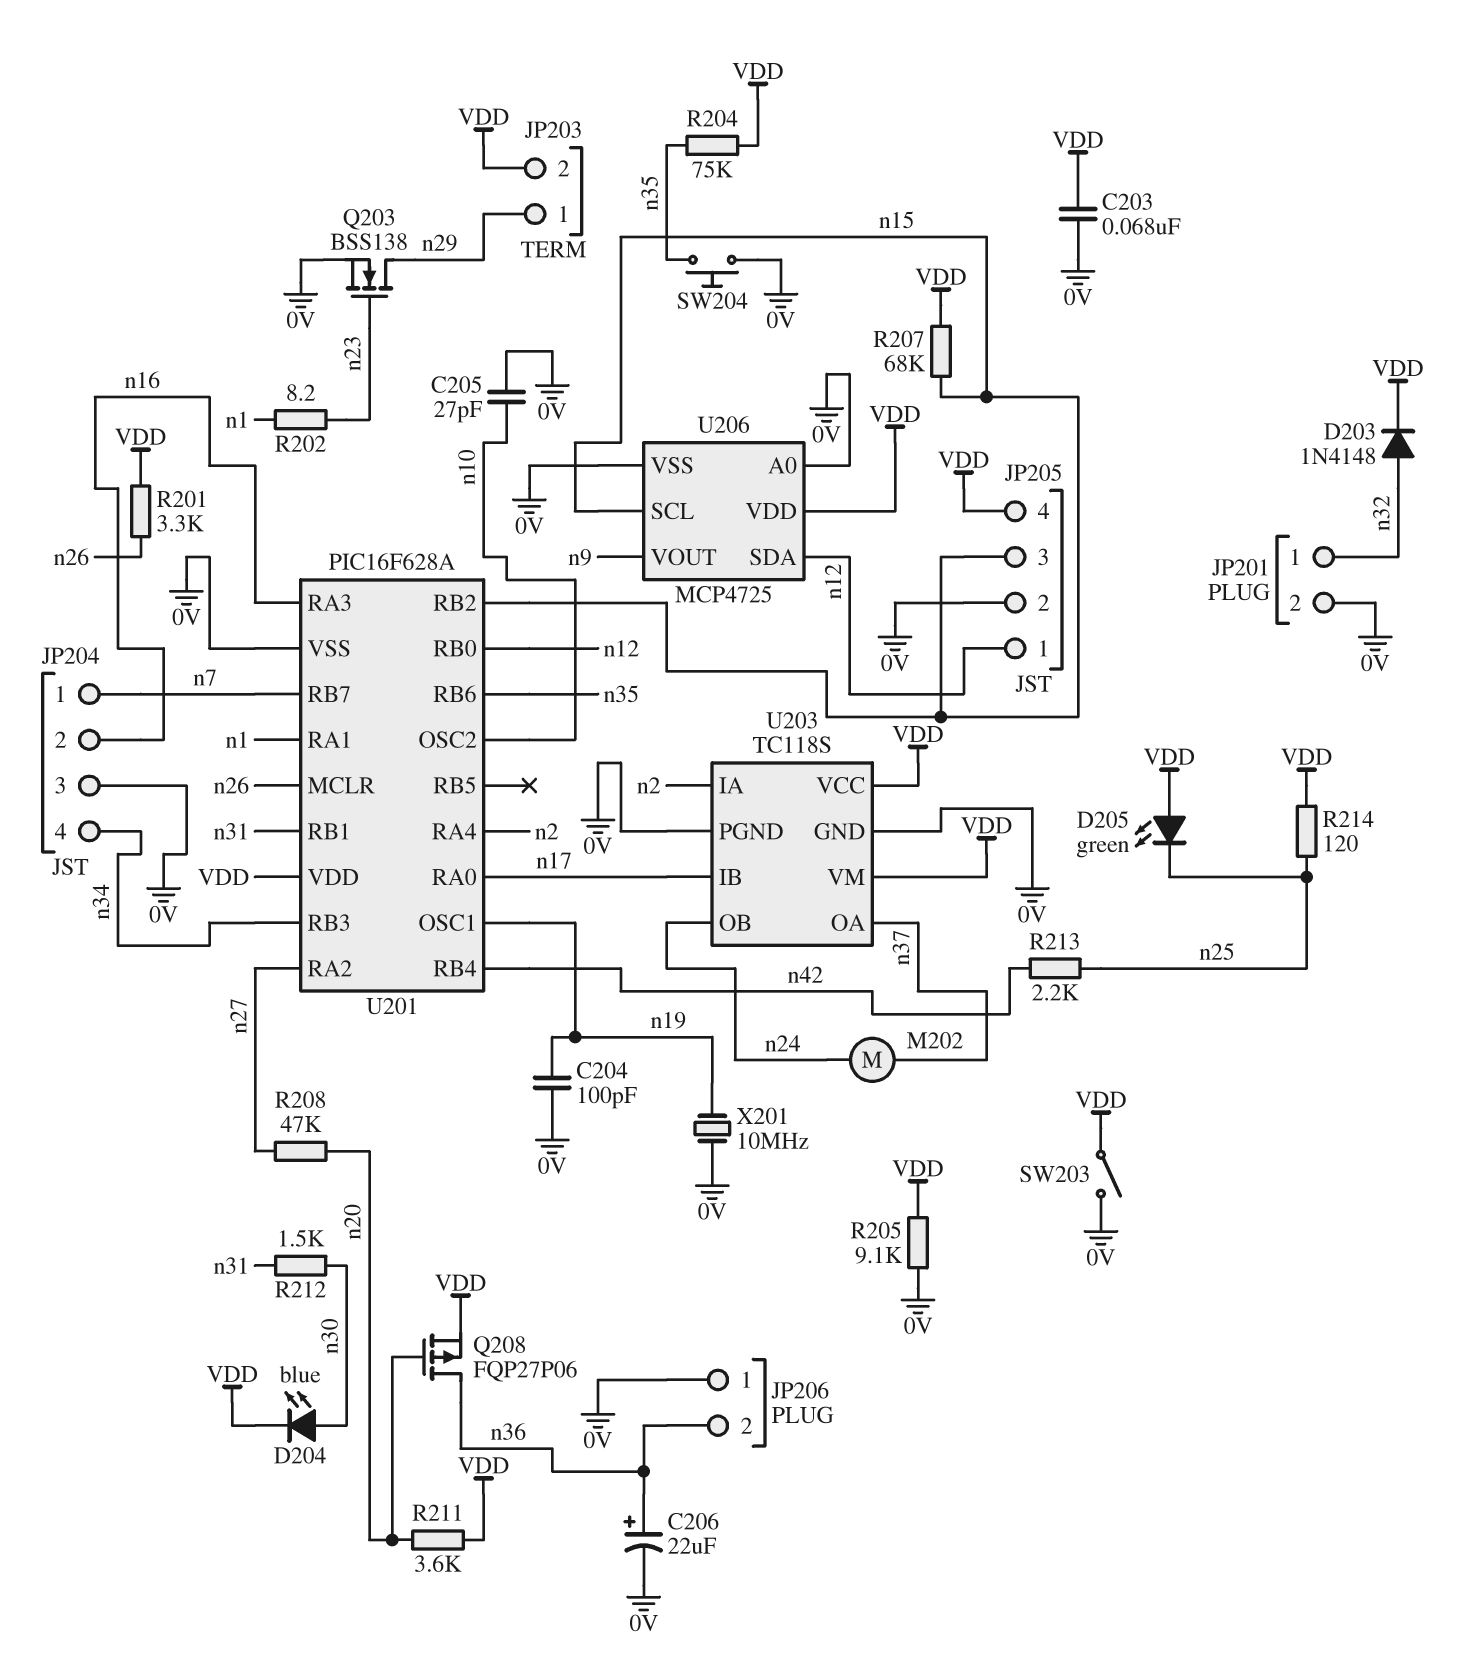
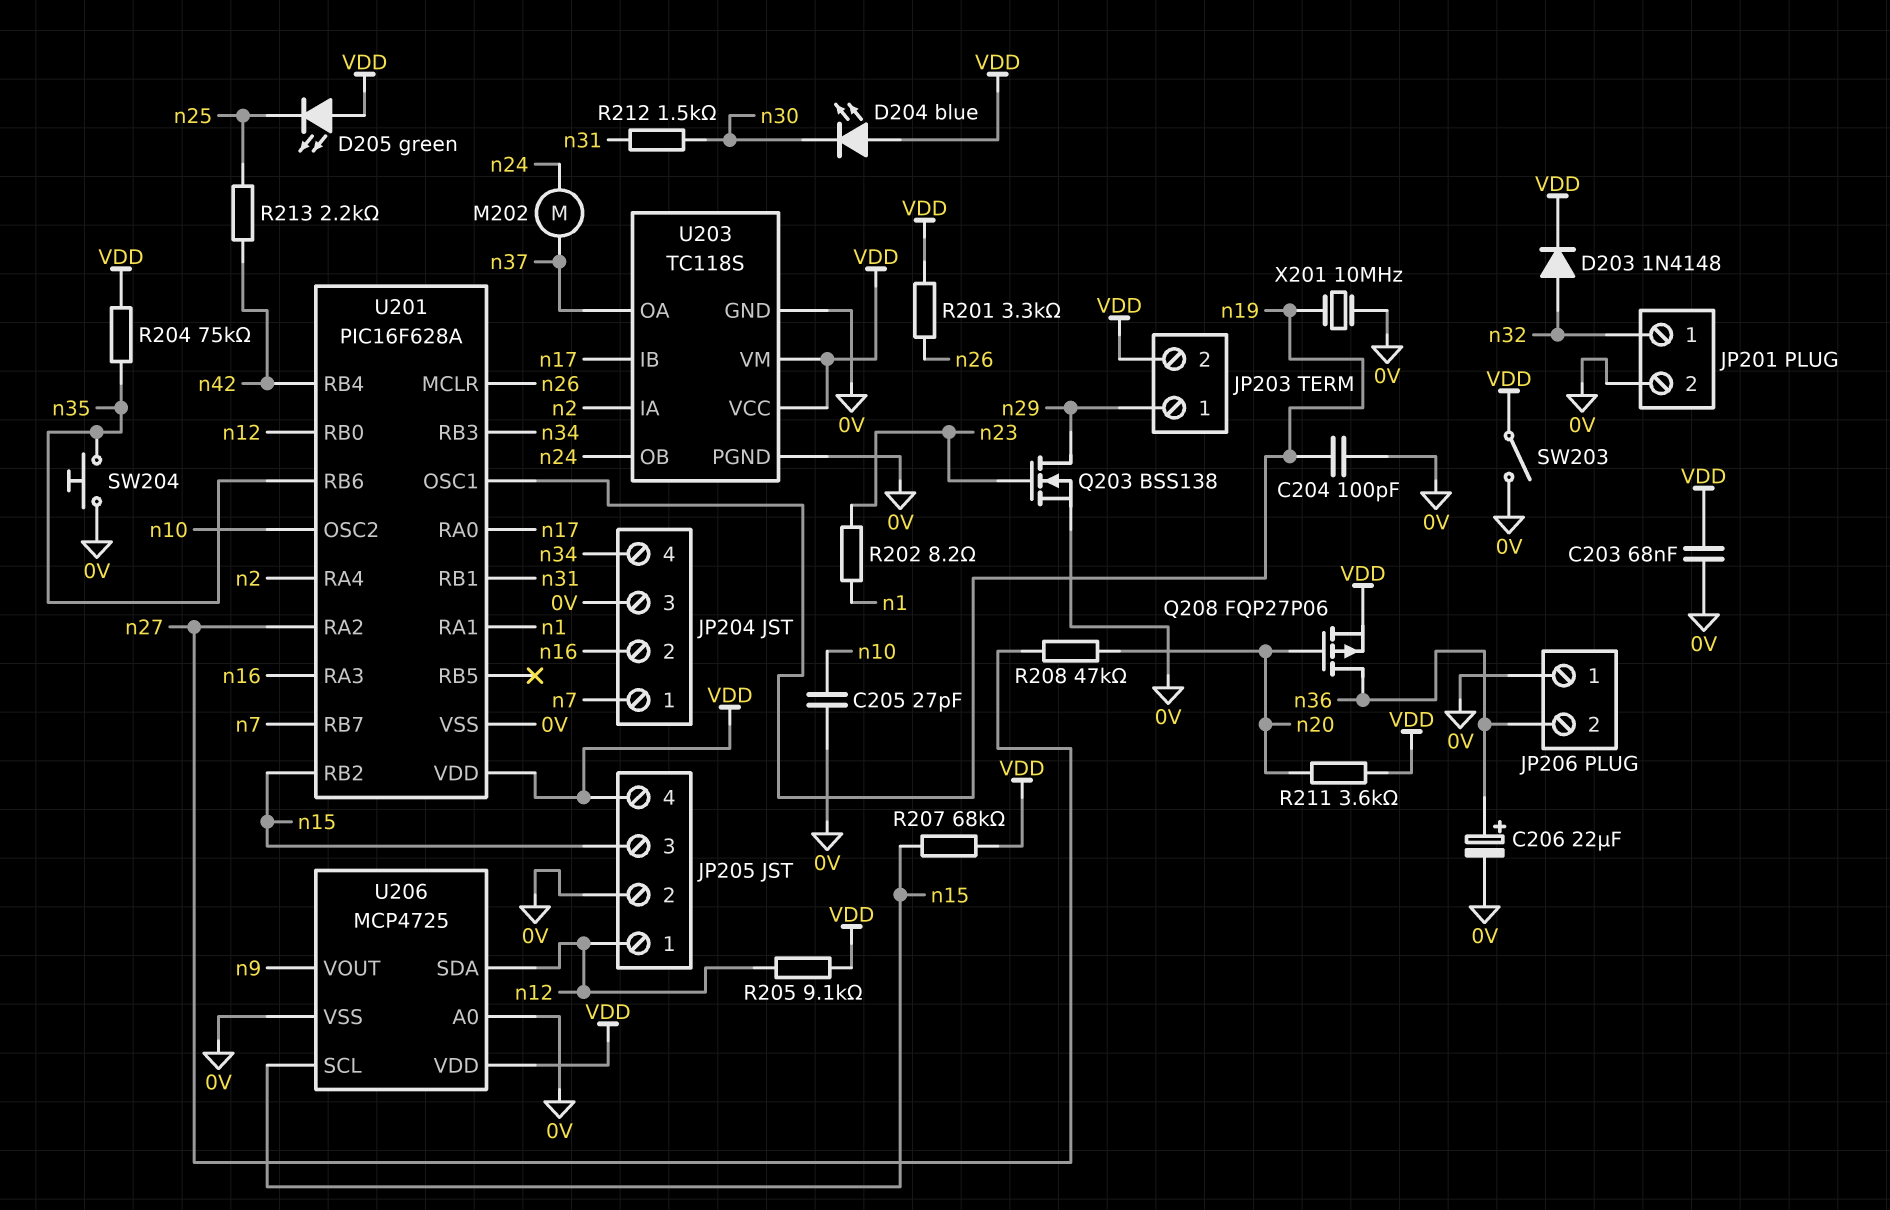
D204: LED blue (A n30, K VDD) -> LED blue (A VDD, K n30)
R205: 9.1k (0V, VDD) -> 9.1k (VDD, n12)
R214: 120 (VDD, n25) -> none

